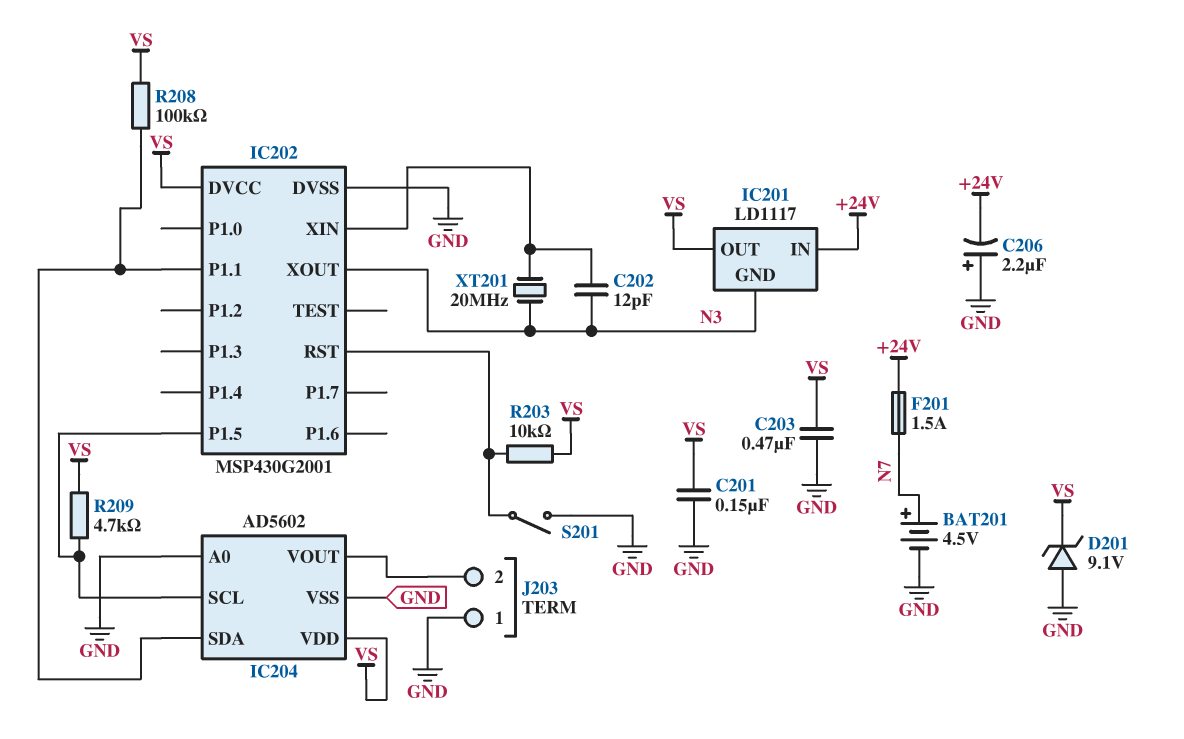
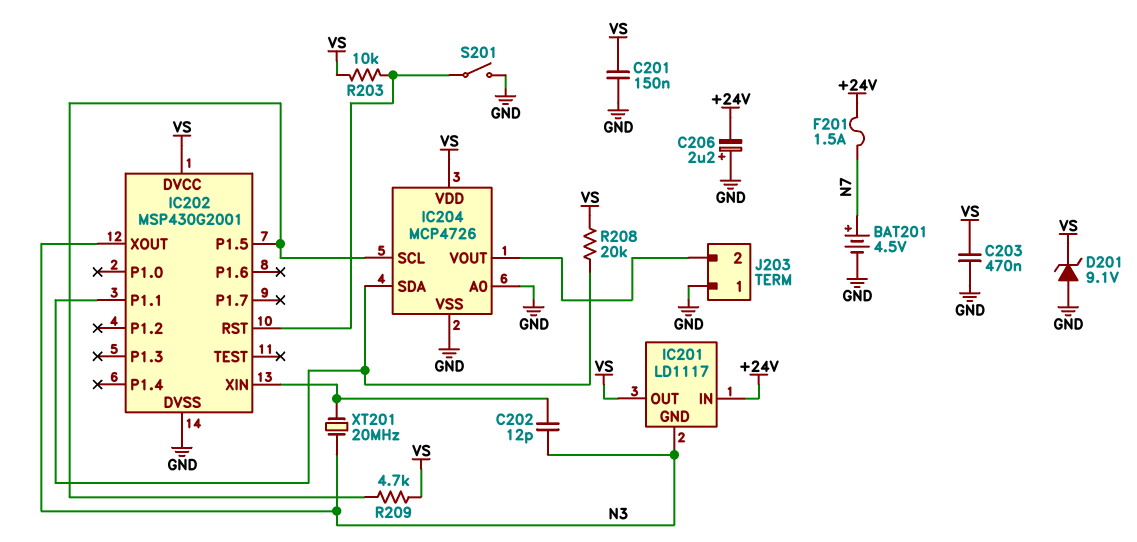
IC204: AD5602 -> MCP4726
R208: 100k (IC202/P1.1, VS) -> 20k (IC202/P1.1, VS)

